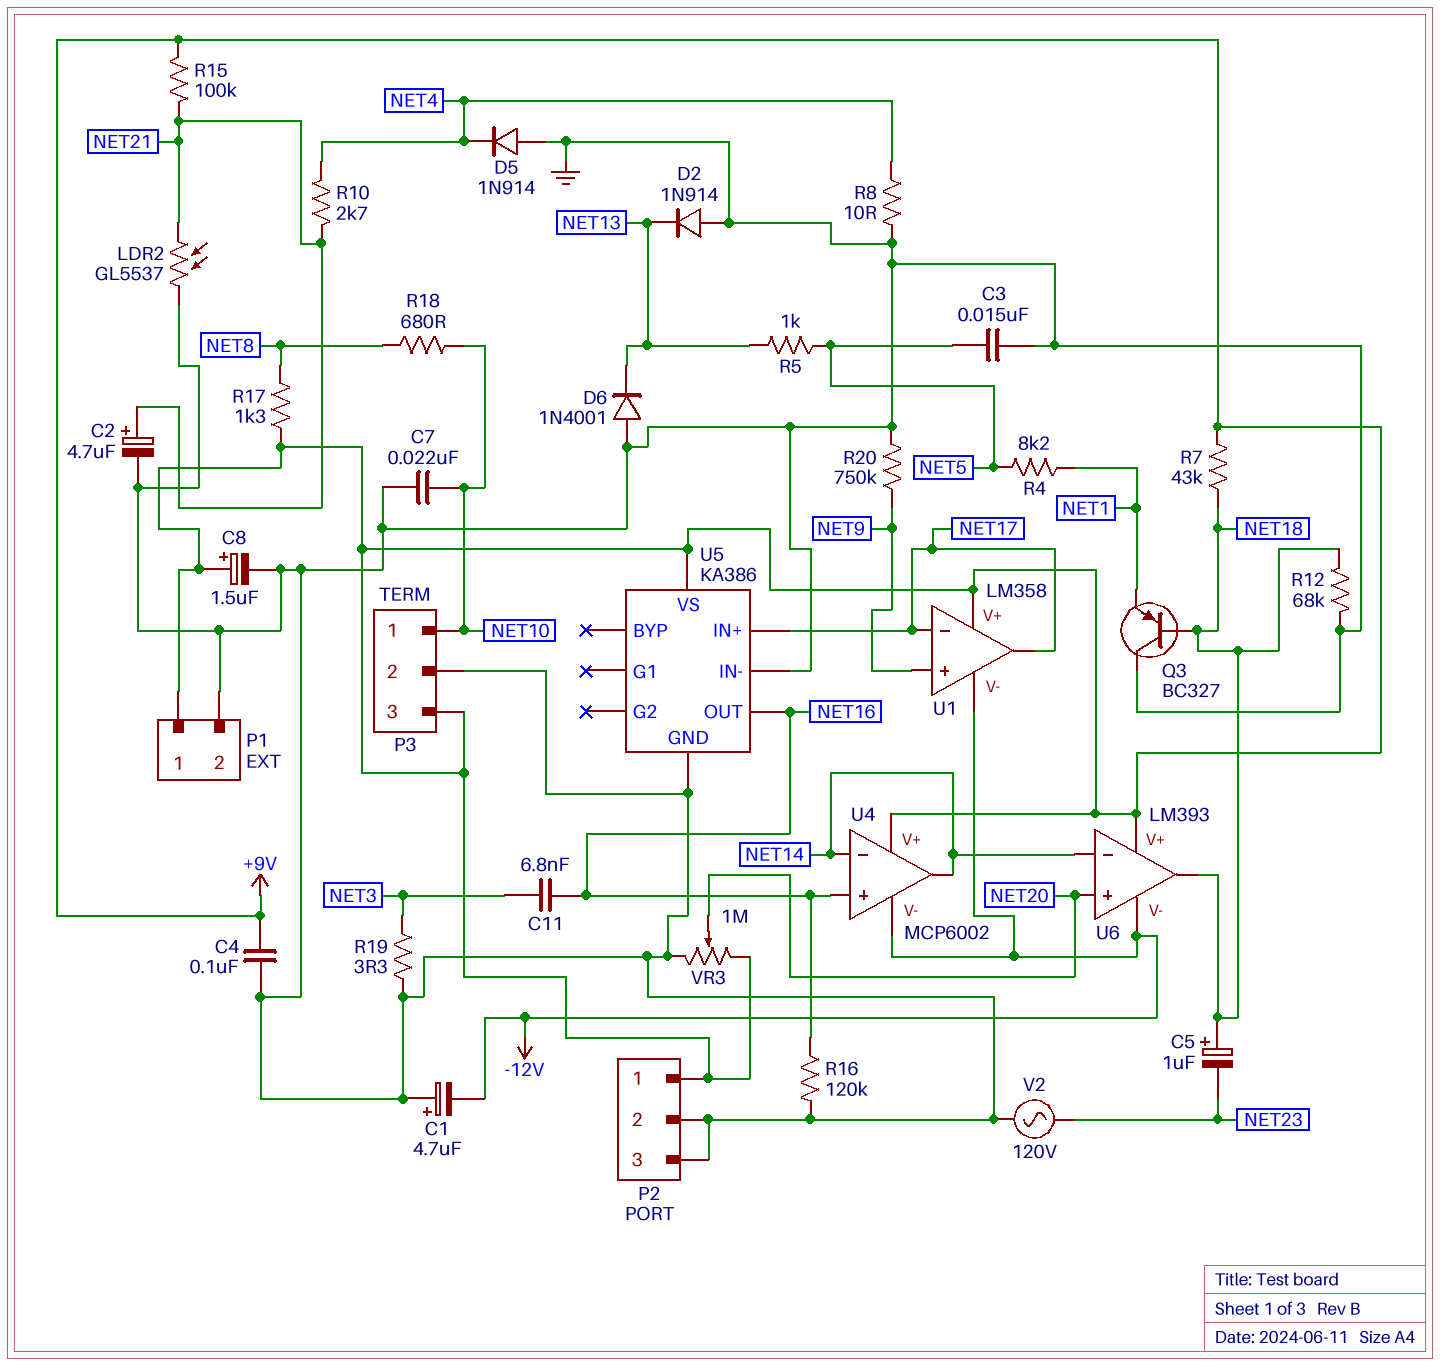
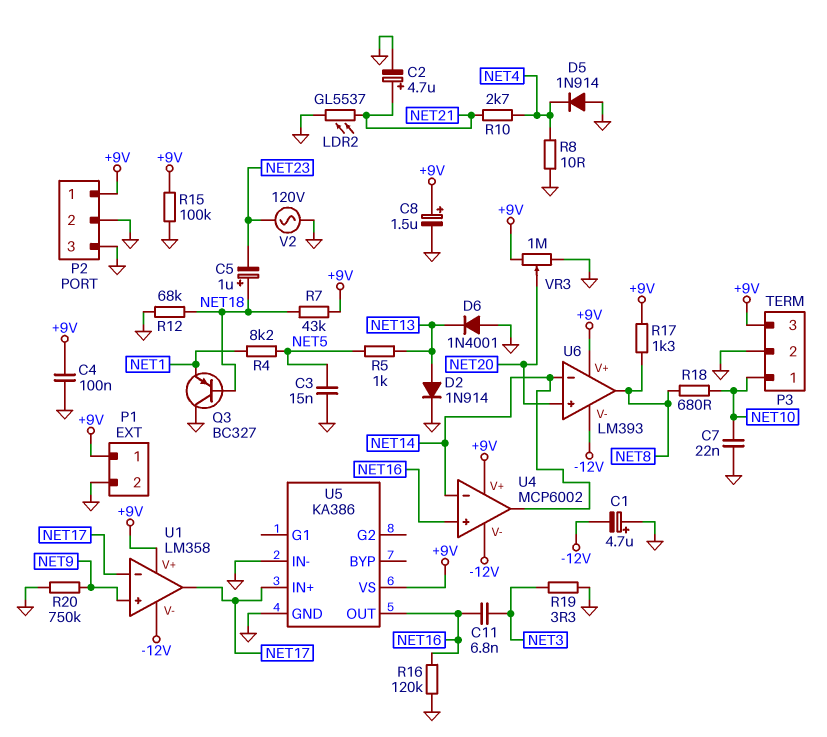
D2: diode 1N914 (A GND, K NET13) -> diode 1N914 (A NET13, K GND)
R15: 100k (+9V, NET21) -> 100k (+9V, GND)
U6 pin out: NET18 -> NET8

